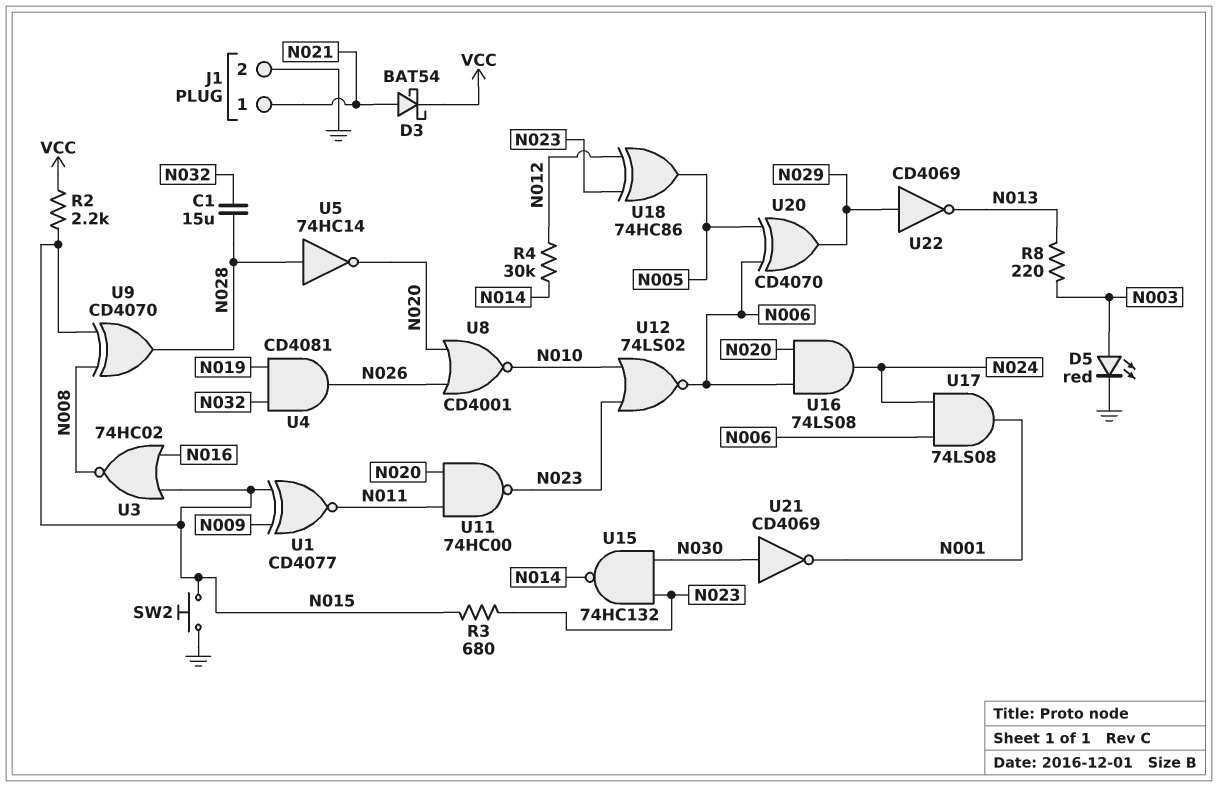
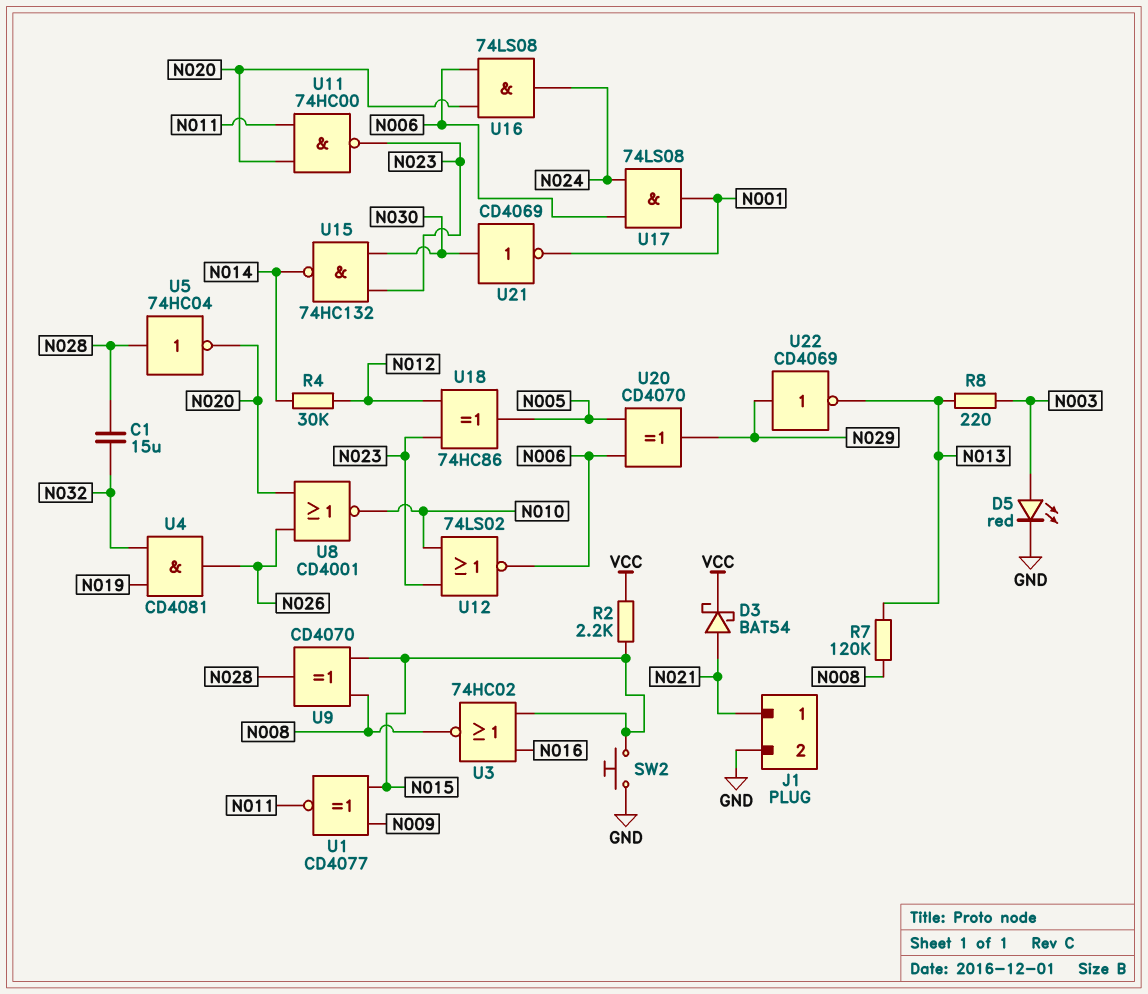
R3: 680 (N015, N023) -> none
R7: none -> 120k (N008, N013)
U5: NOT 74HC14 (in N028, out N020) -> NOT 74HC04 (in N028, out N020)

